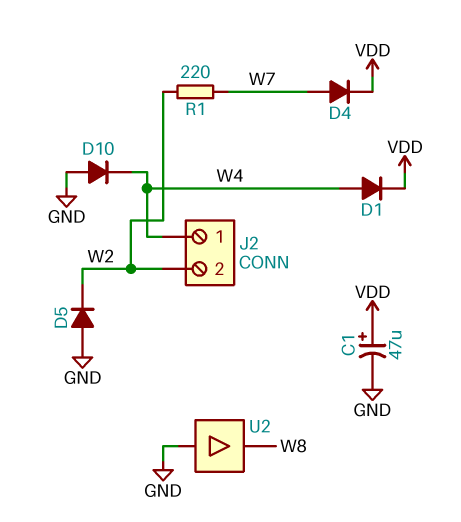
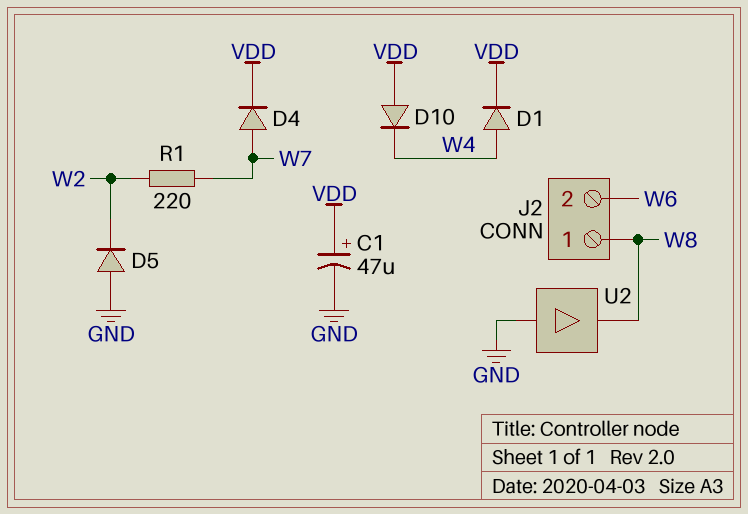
D10: diode (A GND, K W4) -> diode (A VDD, K W4)
J2 pin 1: W4 -> W8
J2 pin 2: W2 -> W6

